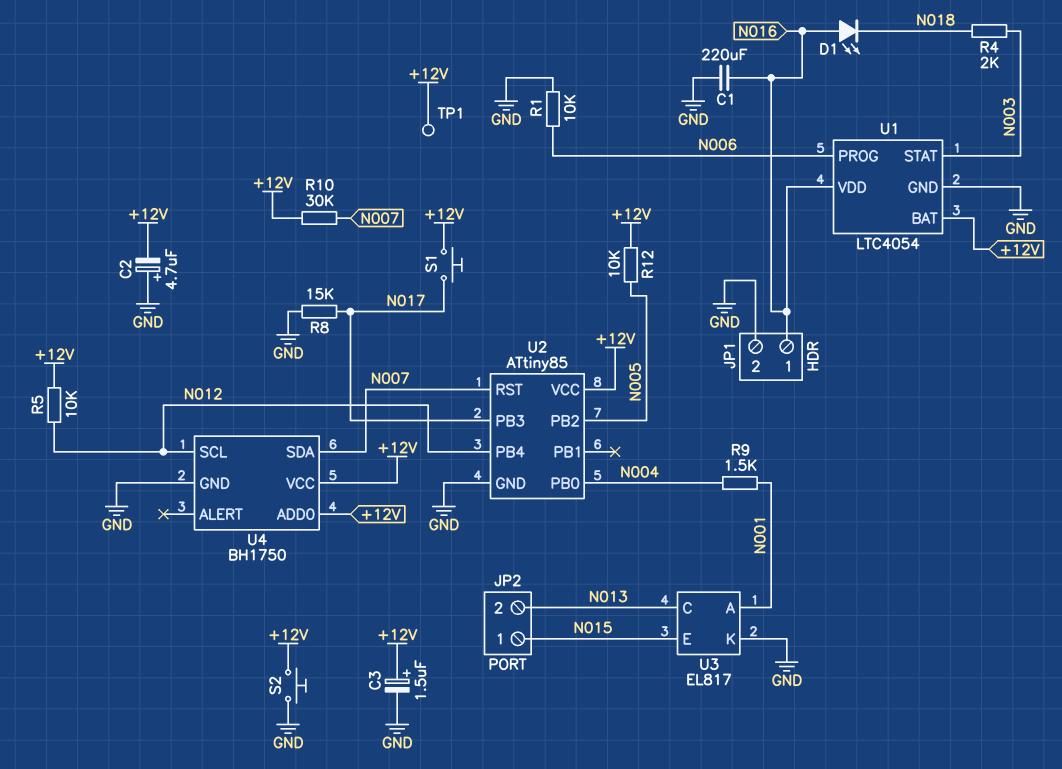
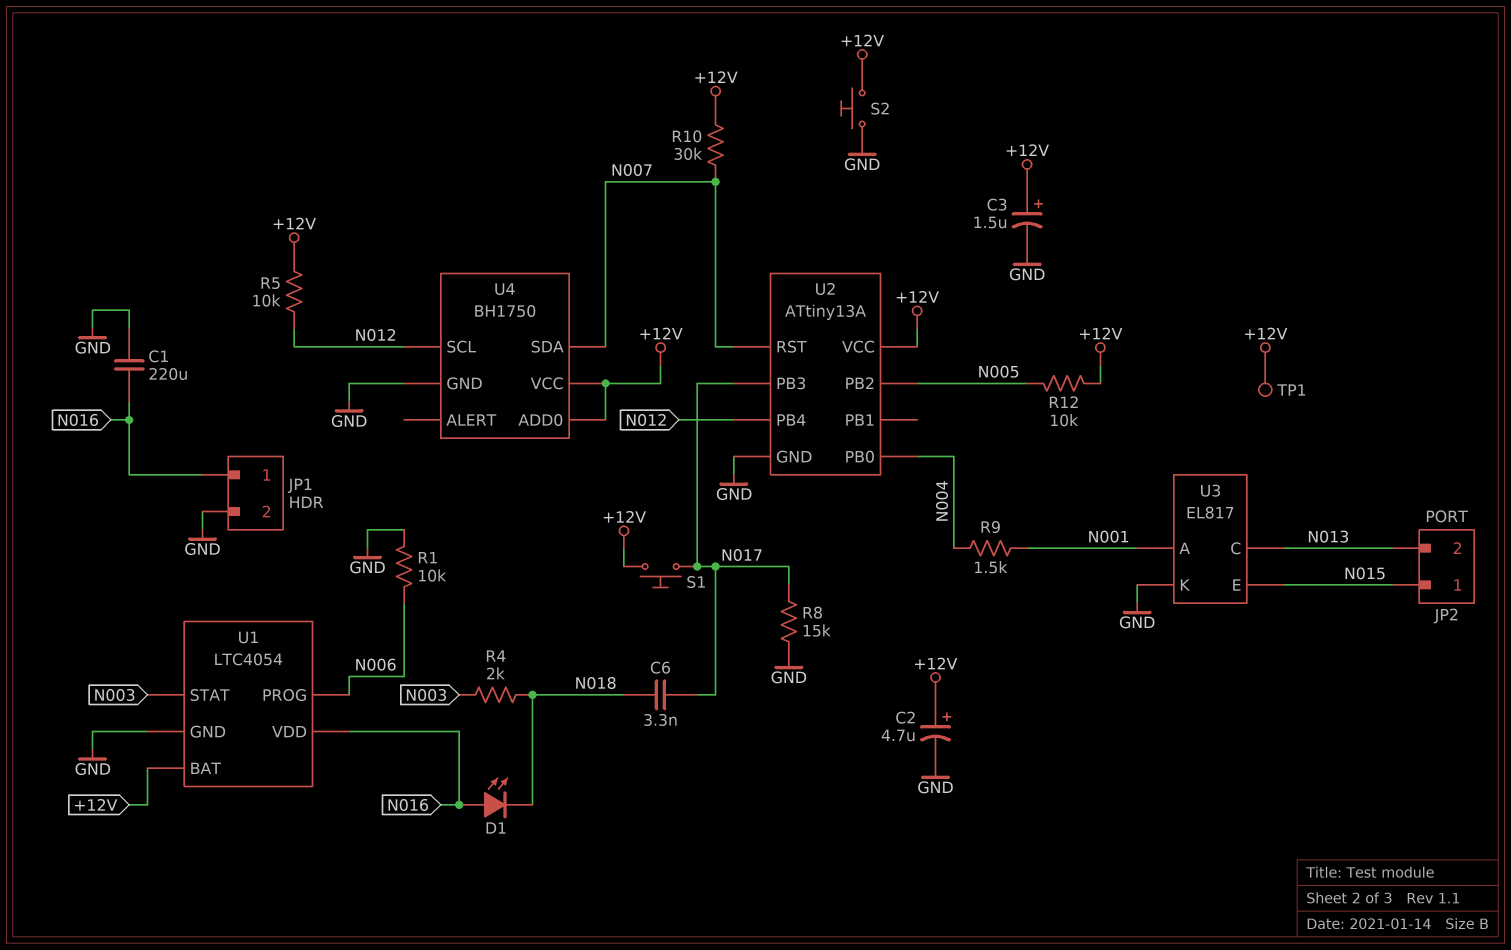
C2: 4.7uF (plus GND, minus +12V) -> 4.7uF (plus +12V, minus GND)
C6: none -> 3.3nF (N017, N018)
U2: ATtiny85 -> ATtiny13A

